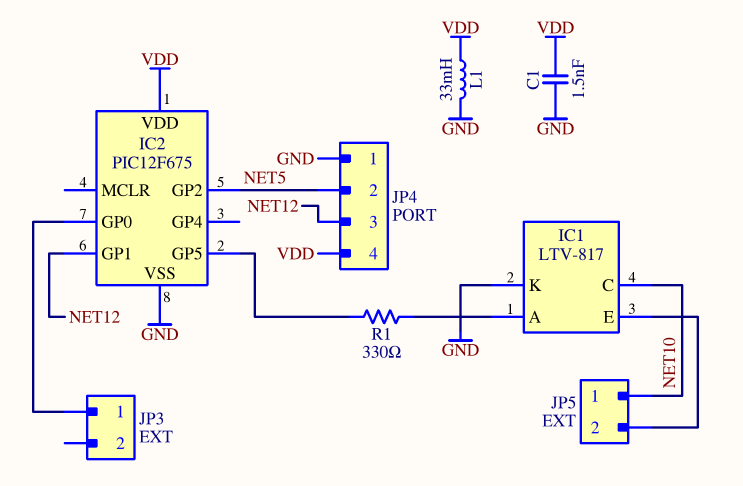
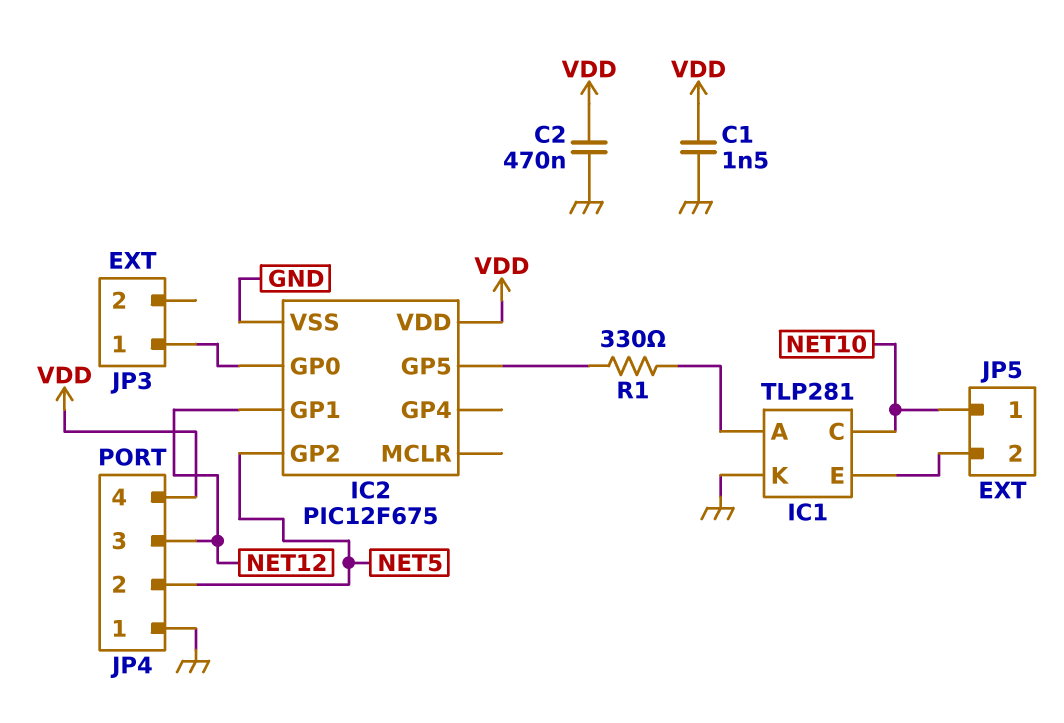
C2: none -> 470nF (GND, VDD)
IC1: LTV-817 -> TLP281
L1: 33mH (GND, VDD) -> none

